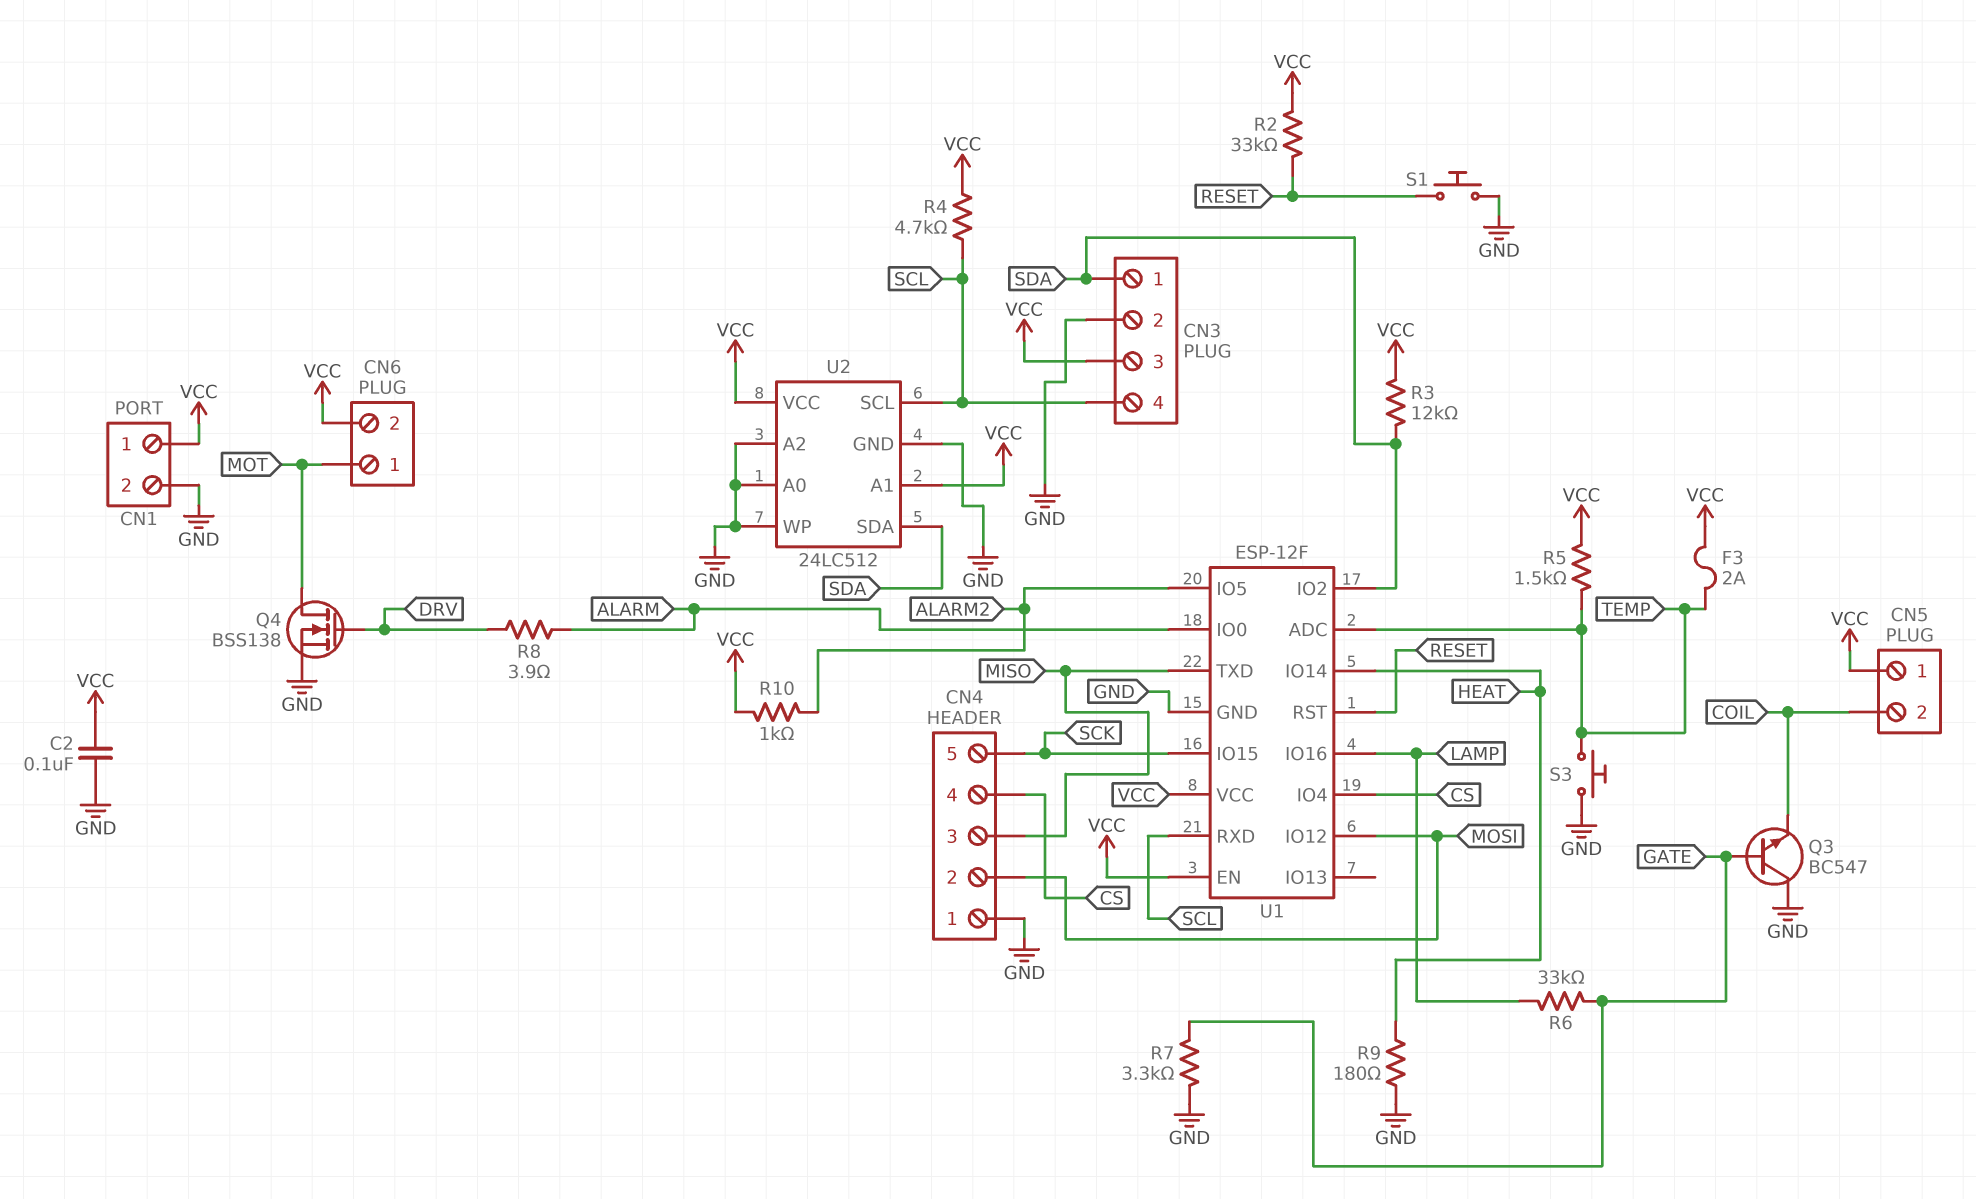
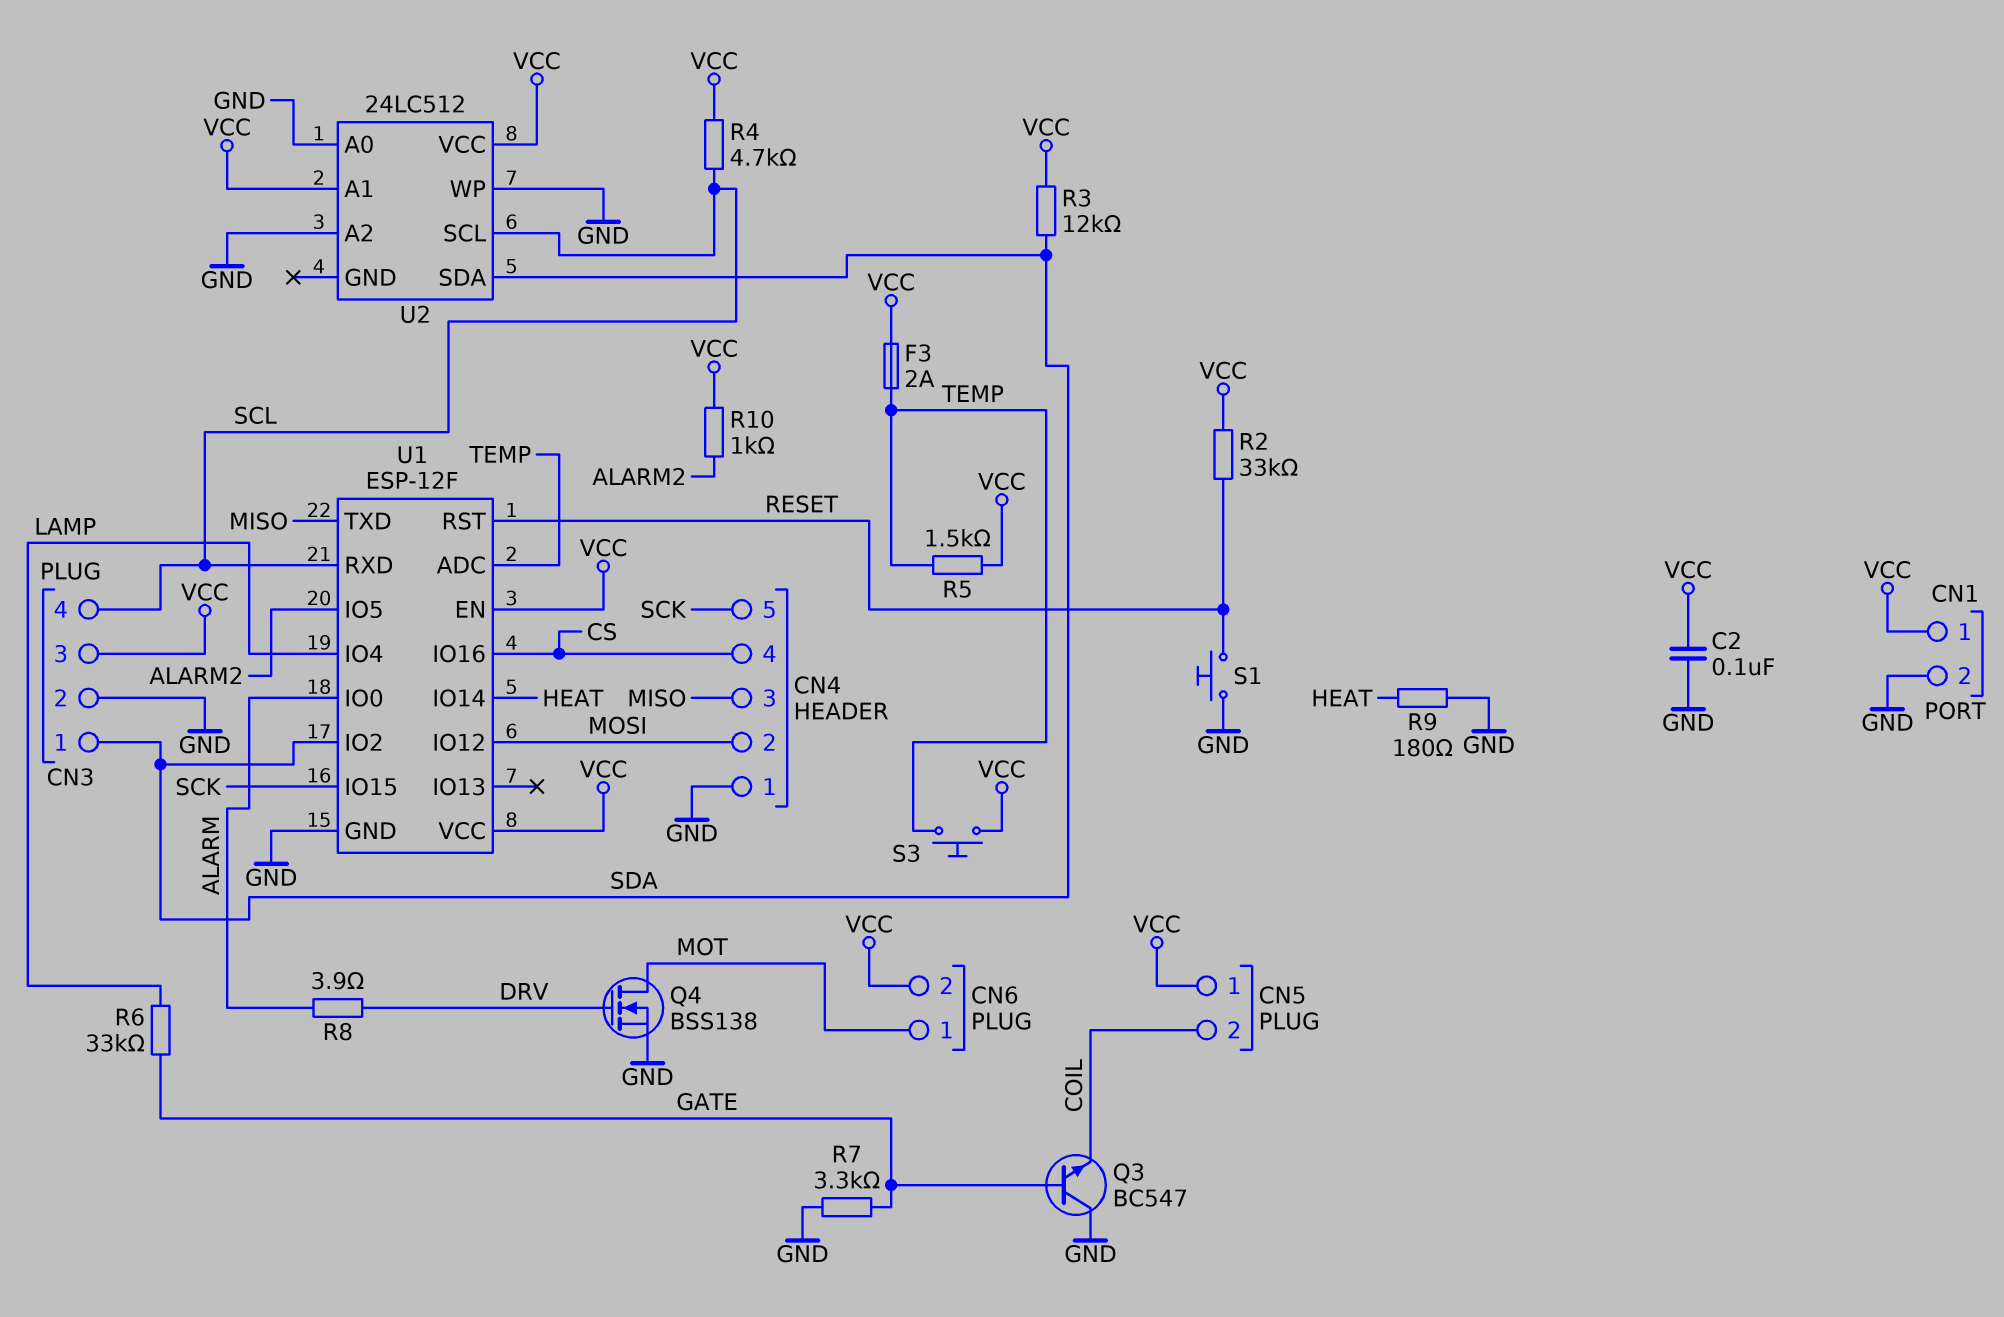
S3: button (GND, TEMP) -> button (TEMP, VCC)
U1 pin IO4: CS -> LAMP
U1 pin IO16: LAMP -> CS
U2 pin GND: GND -> none

